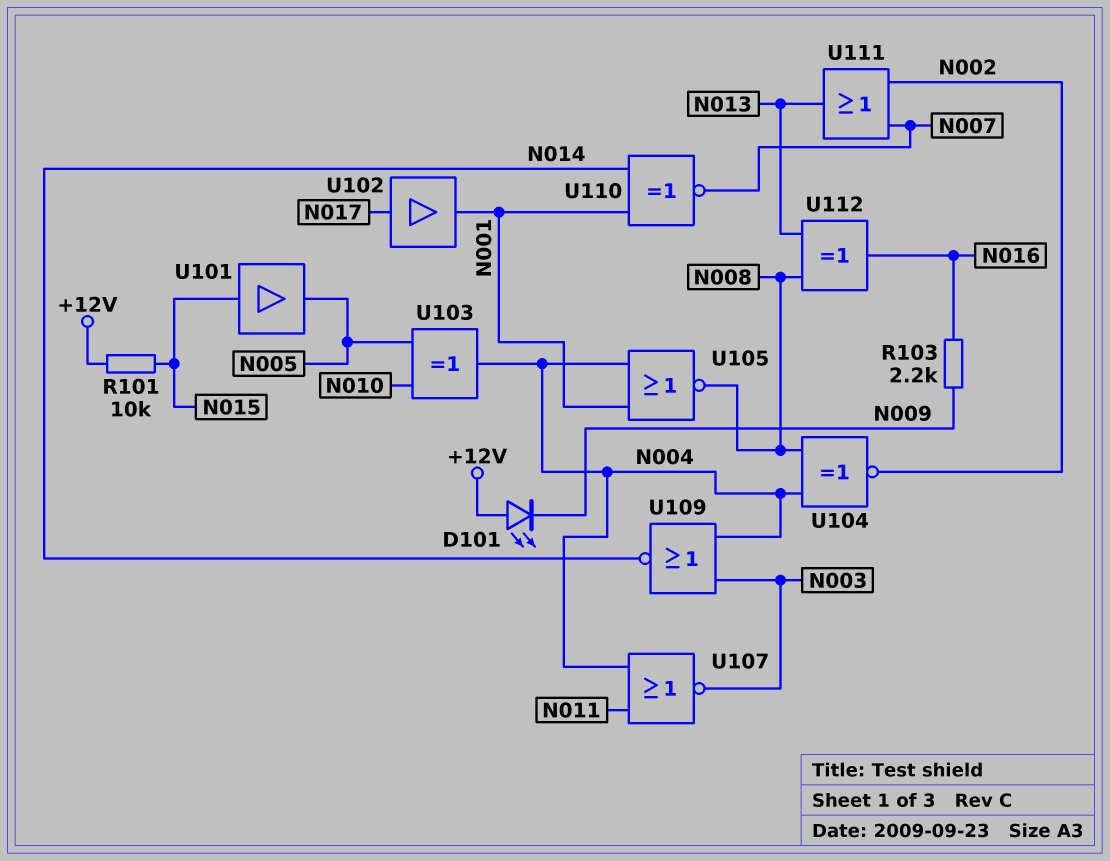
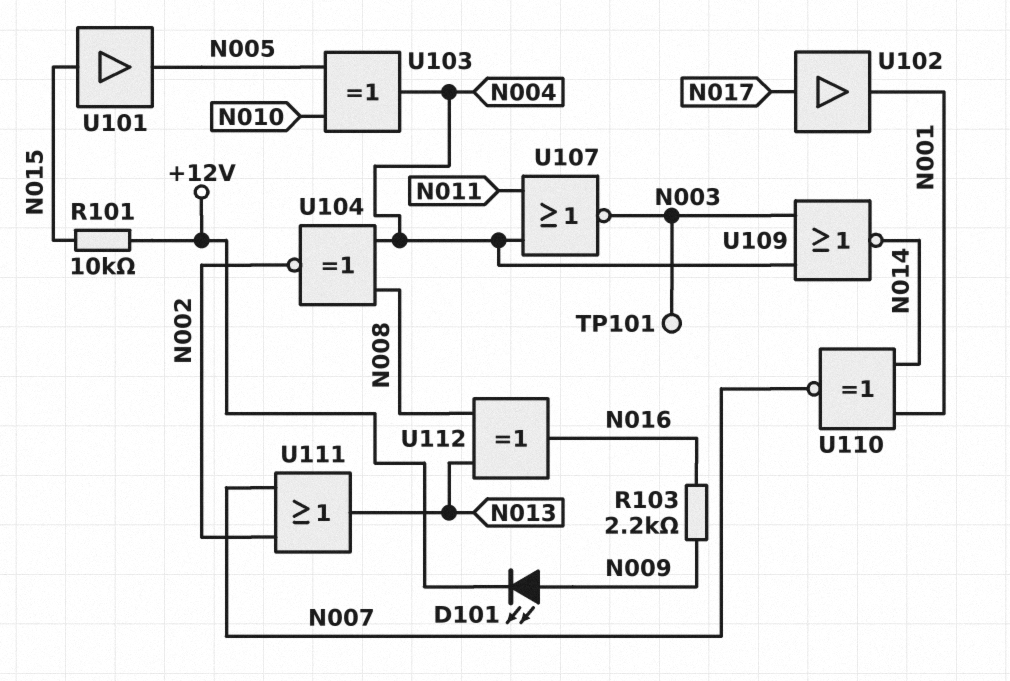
D101: LED (A +12V, K N009) -> LED (A N009, K +12V)
TP101: none -> test point (N003)
U105: NOR (in N001, in N004, out N008) -> none

